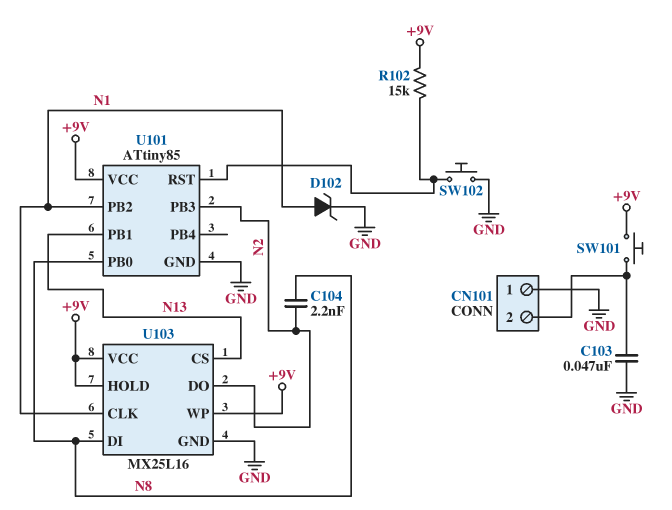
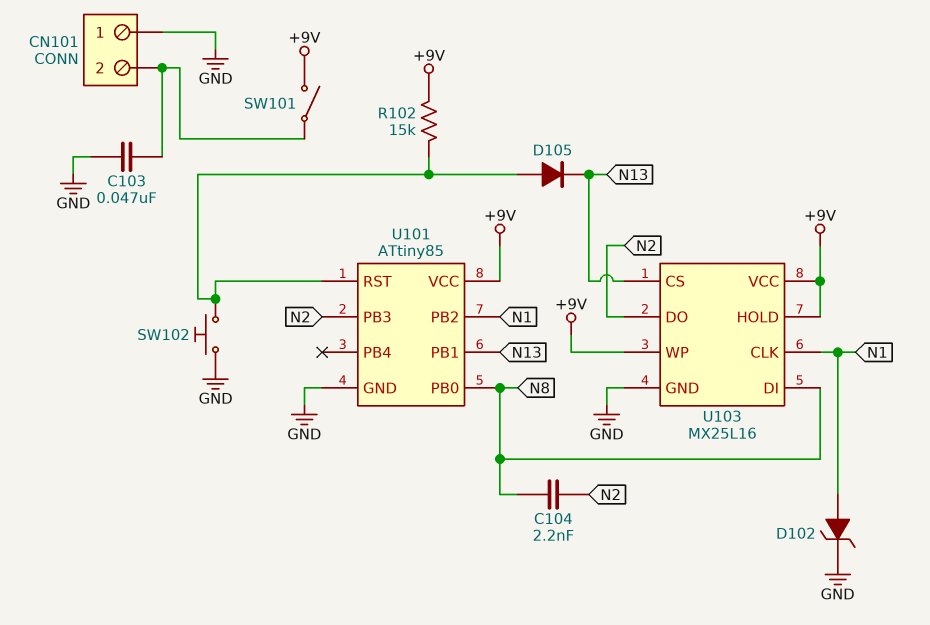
D105: none -> diode (A U101/RST, K N13)
SW101: button (+9V, CN101/2) -> switch (+9V, CN101/2)

